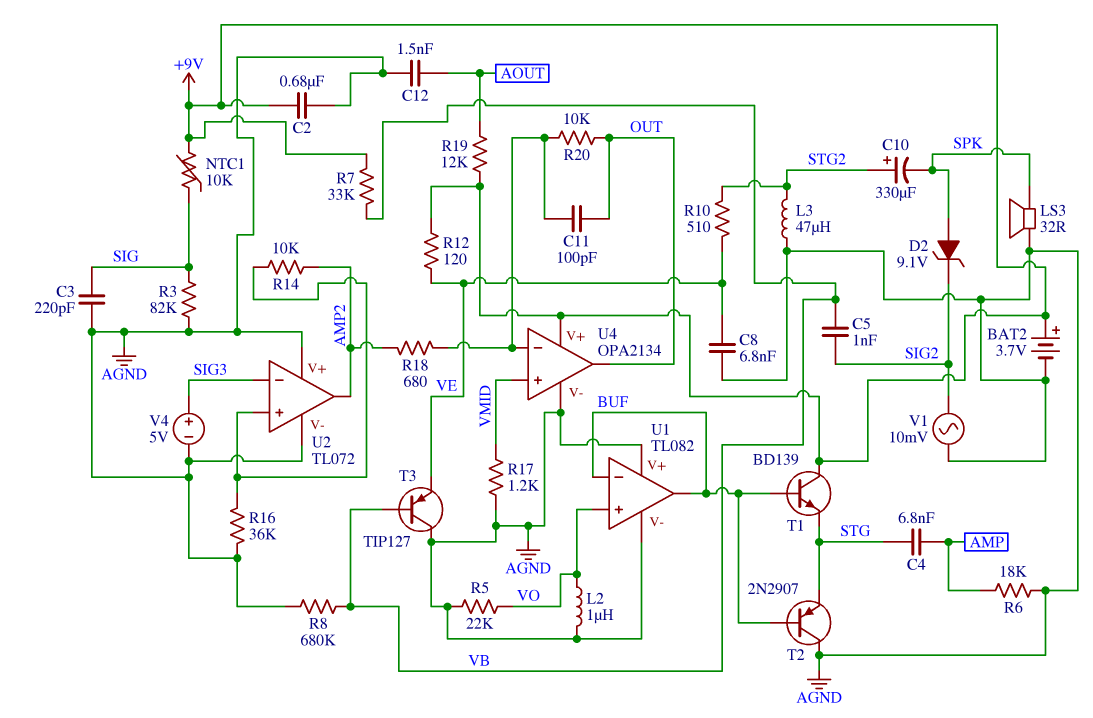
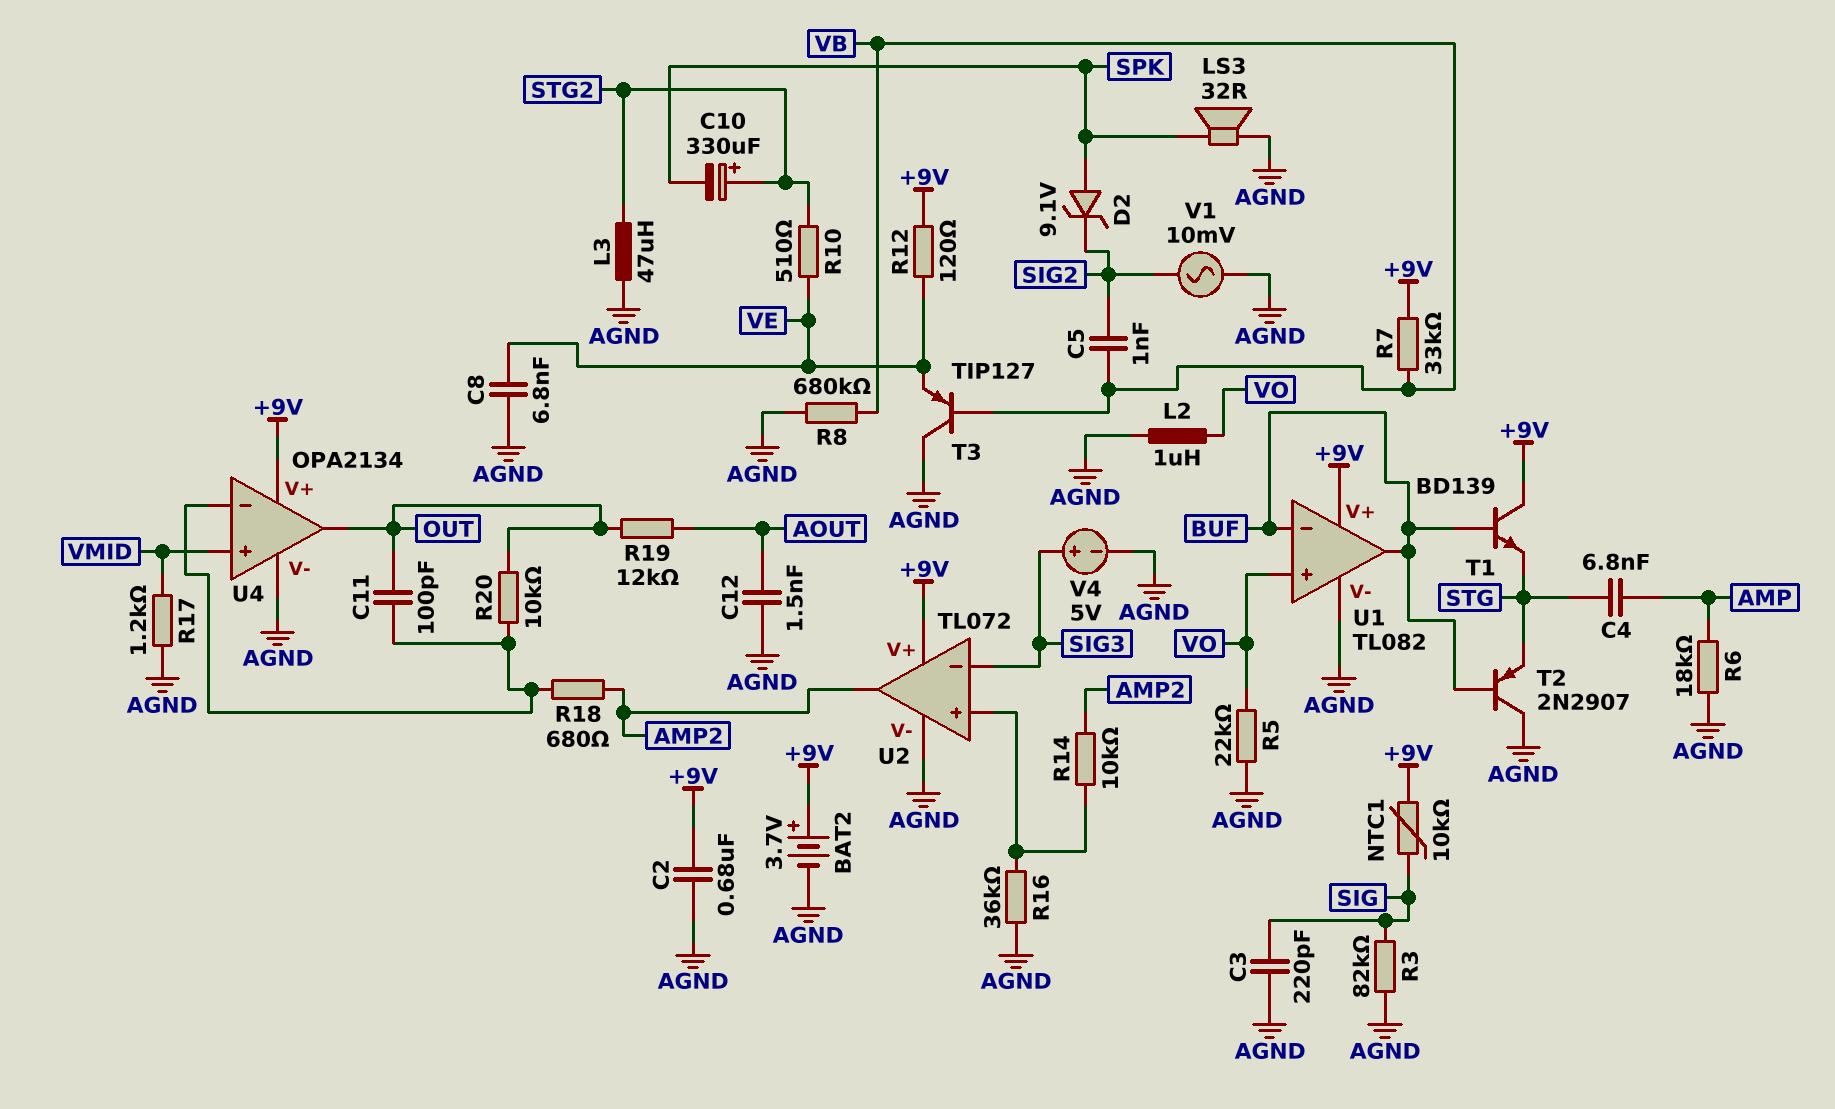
R19: 12k (+9V, AOUT) -> 12k (AOUT, OUT)
U1 pin V+: AGND -> +9V
U2 pin V+: AGND -> +9V

